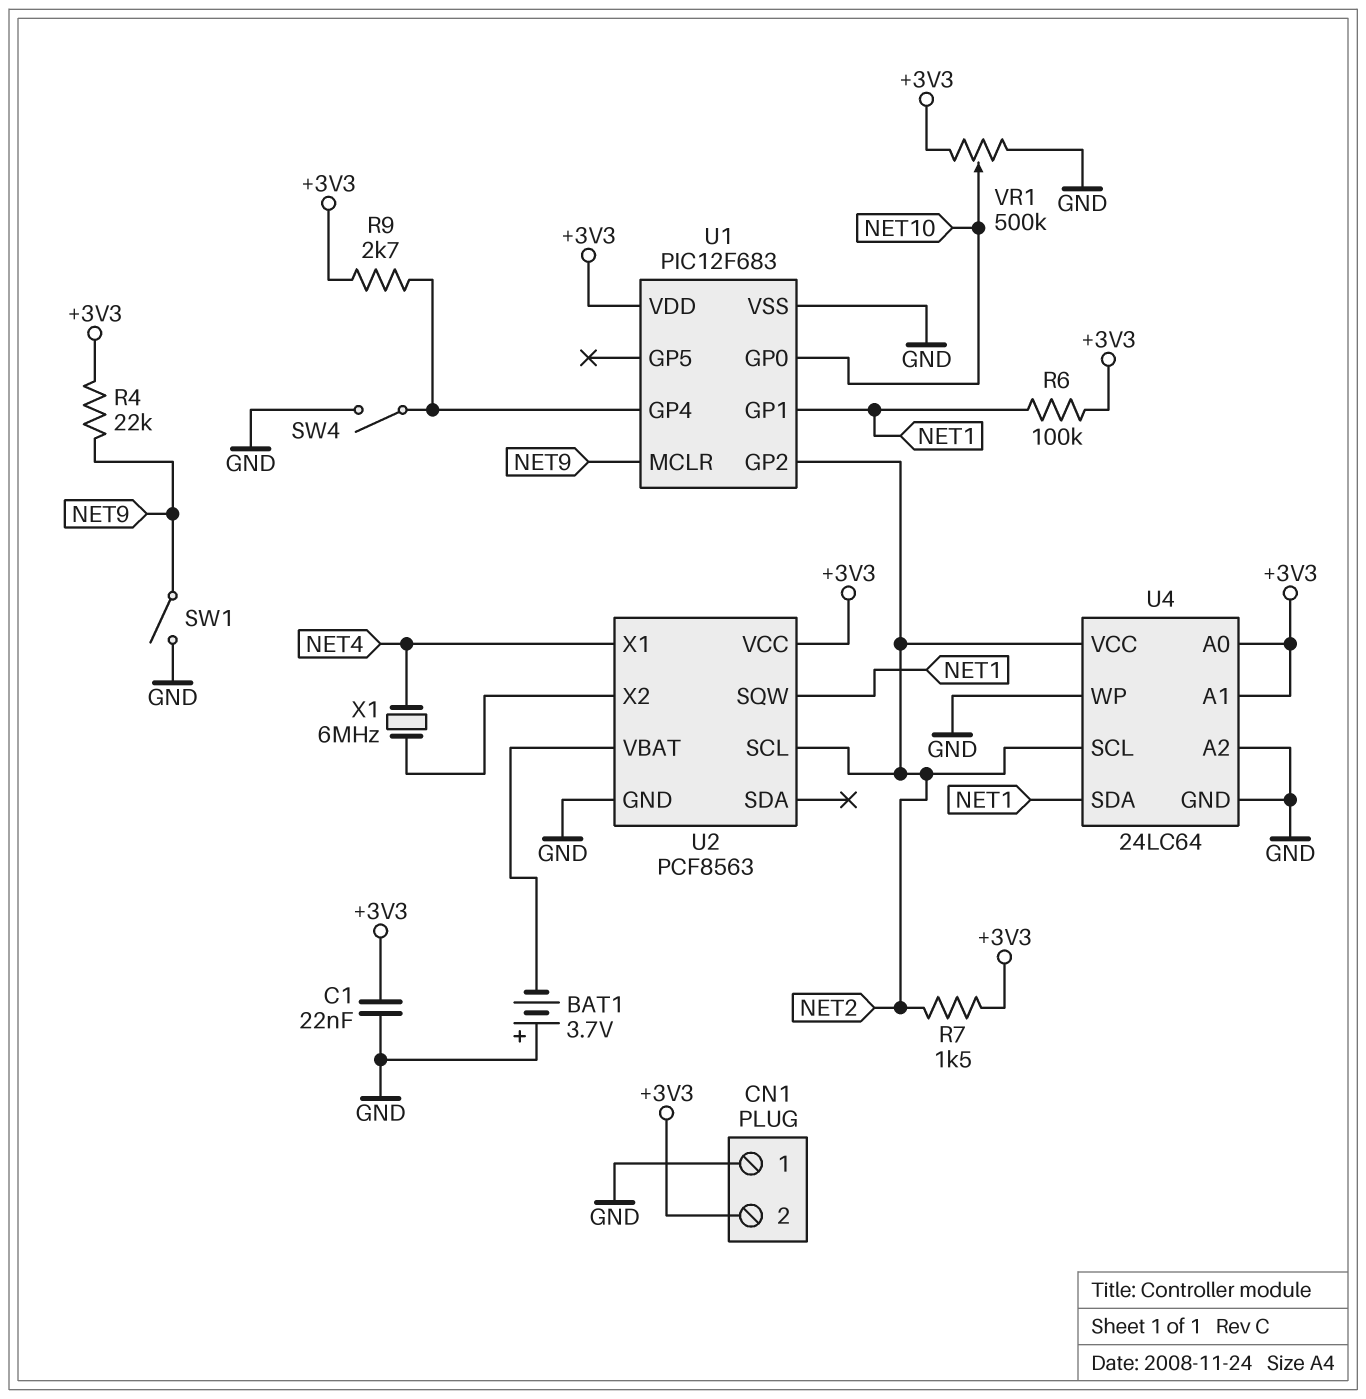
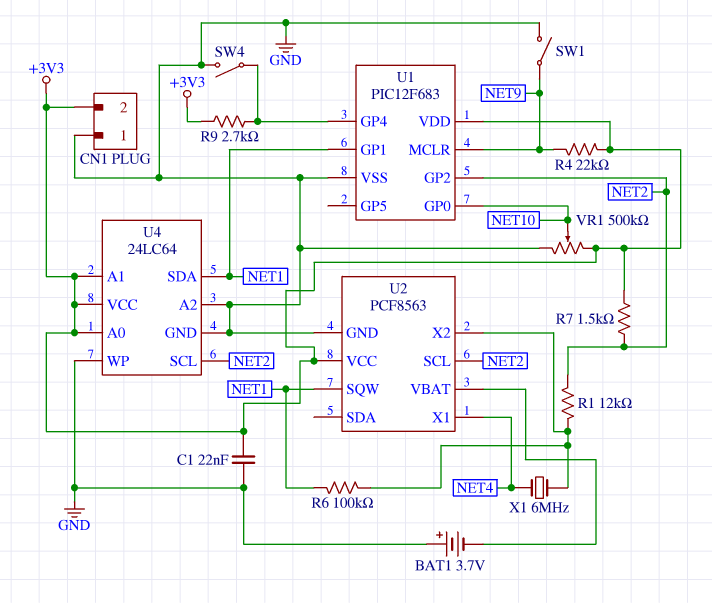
R1: none -> 12k (NET2, U2/X2)
R6: 100k (+3V3, NET1) -> 100k (NET1, U2/X2)
U4 pin VCC: NET2 -> +3V3

